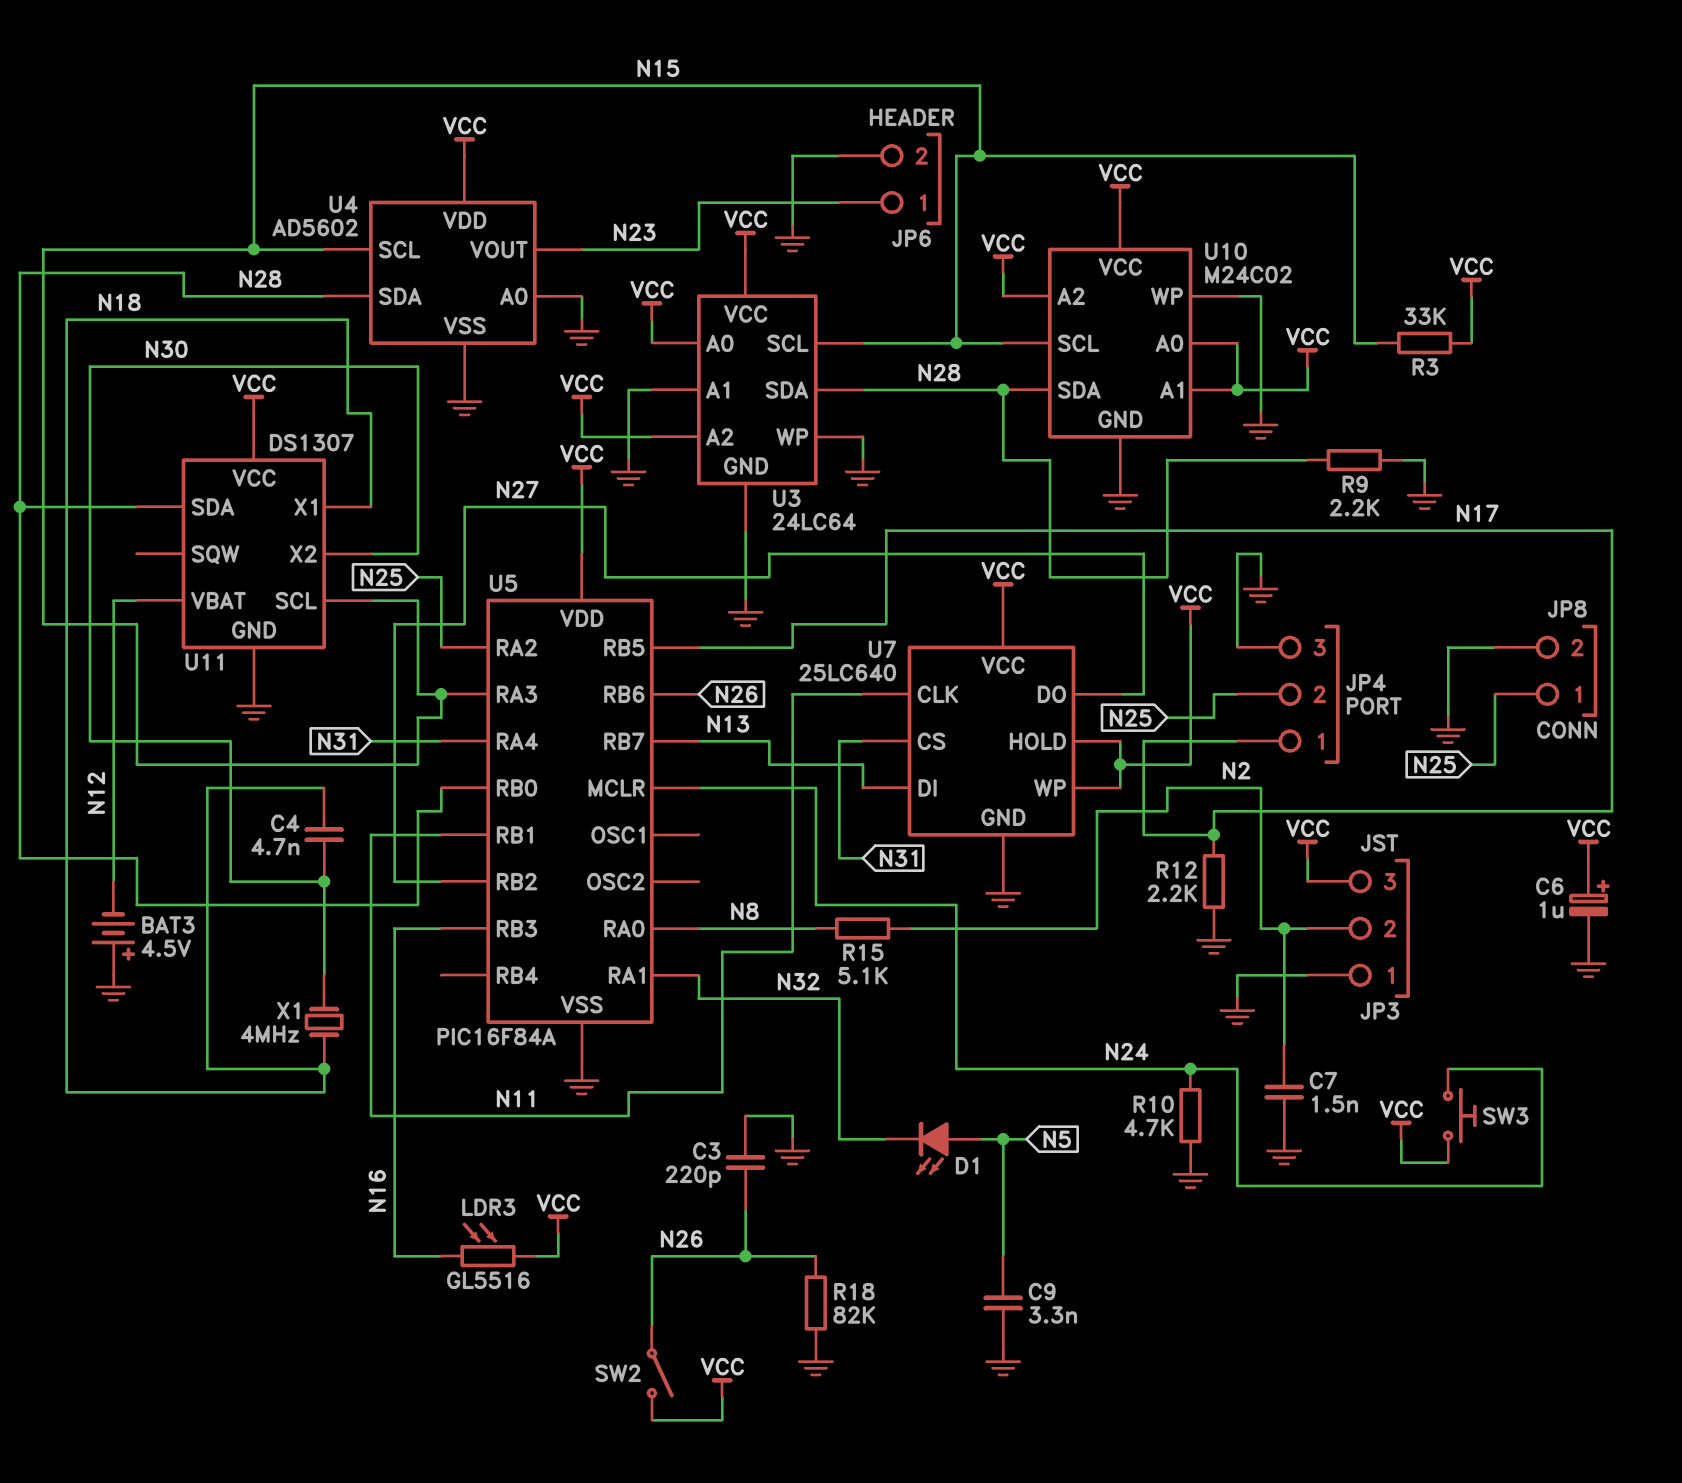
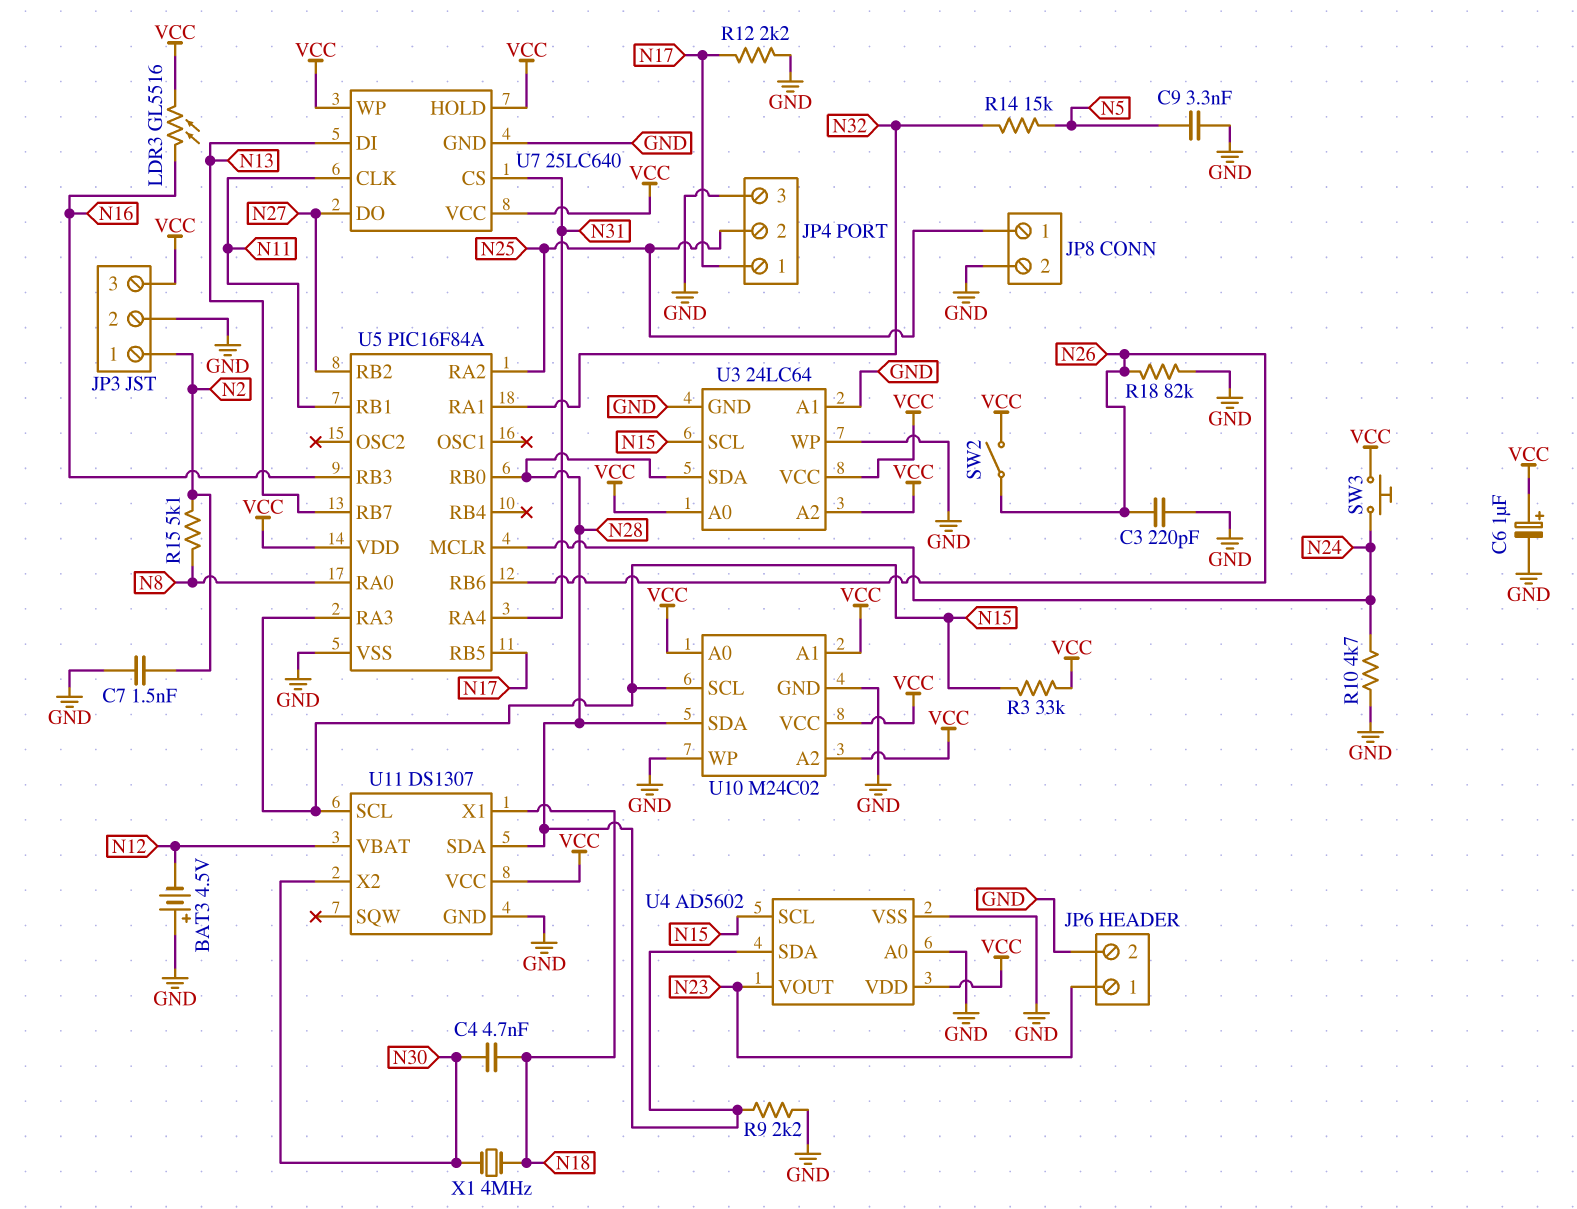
D1: LED (A N5, K N32) -> none
JP3 pin 1: GND -> N2
JP3 pin 2: N2 -> GND
R14: none -> 15k (N5, N32)

